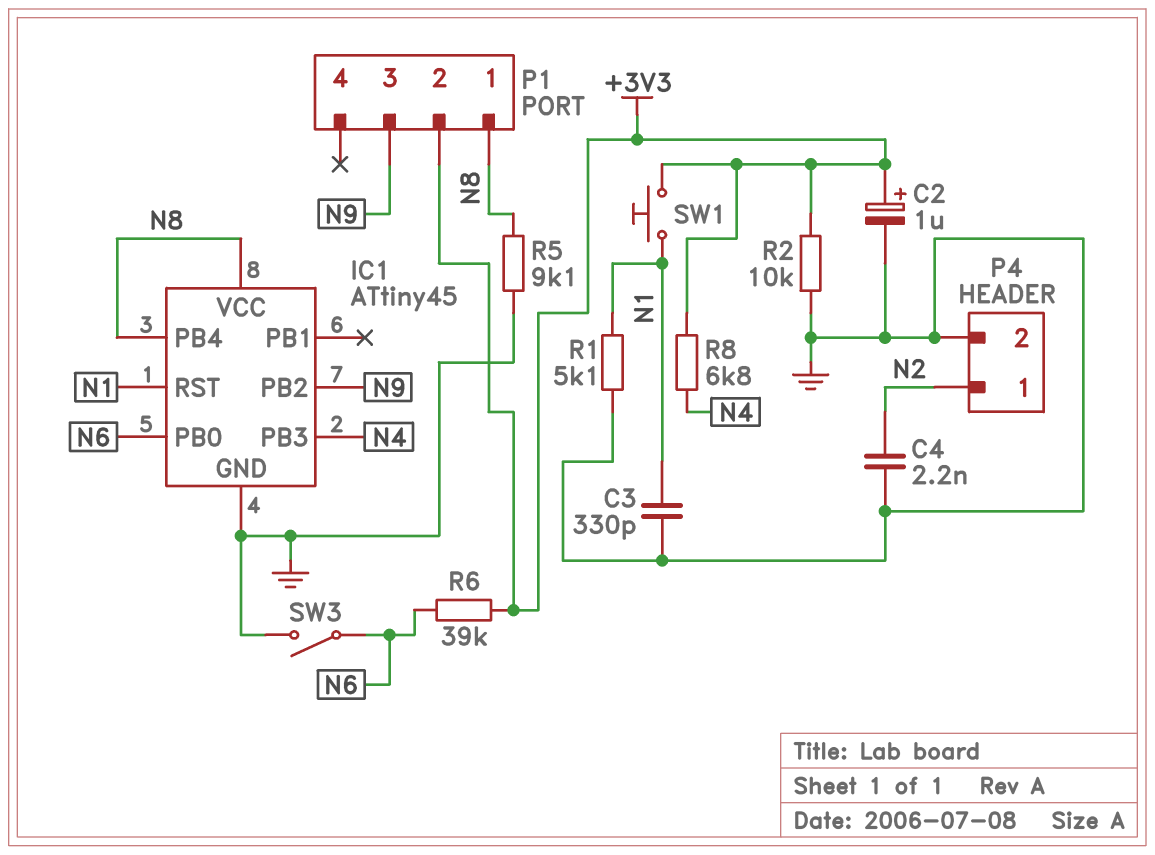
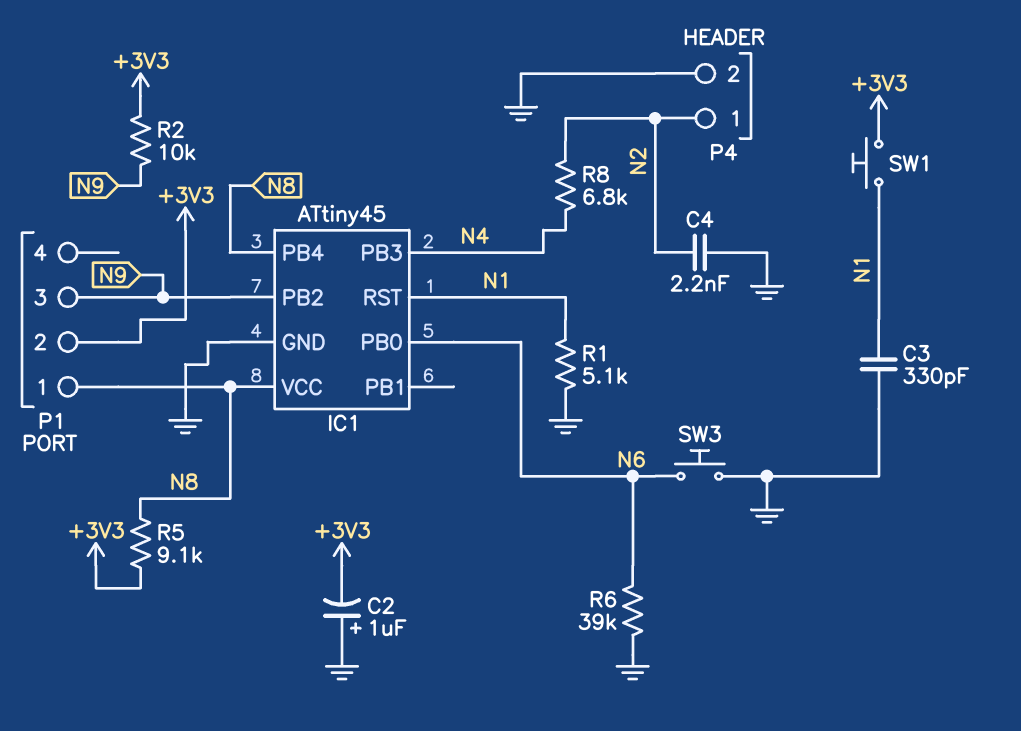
C2: 1uF (plus +3V3, minus GND) -> 1uF (plus GND, minus +3V3)
R2: 10k (+3V3, GND) -> 10k (+3V3, N9)
R5: 9.1k (GND, N8) -> 9.1k (+3V3, N8)
R6: 39k (+3V3, N6) -> 39k (GND, N6)
R8: 6.8k (+3V3, N4) -> 6.8k (N2, N4)
SW3: switch (GND, N6) -> button (GND, N6)

